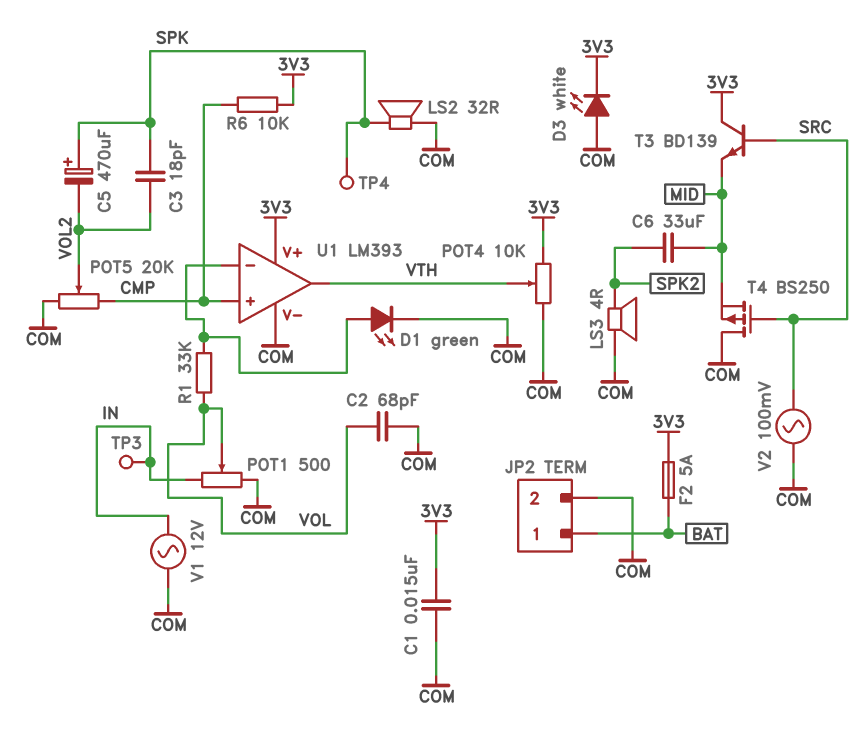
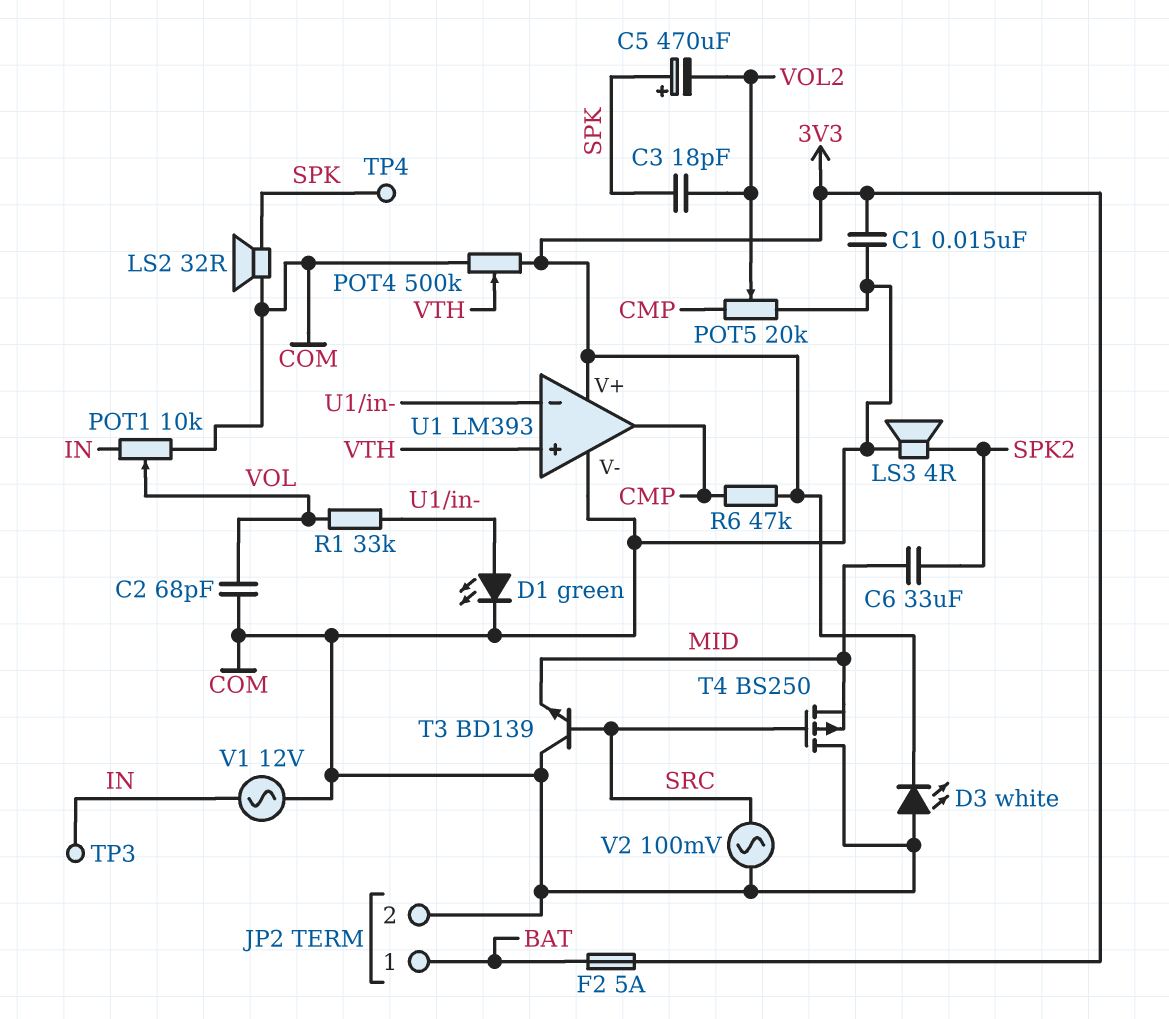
POT1: 500 (COM, IN, wiper VOL) -> 10k (COM, IN, wiper VOL)
POT4: 10k (3V3, COM, wiper VTH) -> 500k (3V3, COM, wiper VTH)
R6: 10k (3V3, CMP) -> 47k (3V3, CMP)
T3: NPN BD139 (B SRC, C 3V3, E MID) -> NPN BD139 (B SRC, C COM, E MID)
U1 pin in+: CMP -> VTH
U1 pin out: VTH -> CMP

